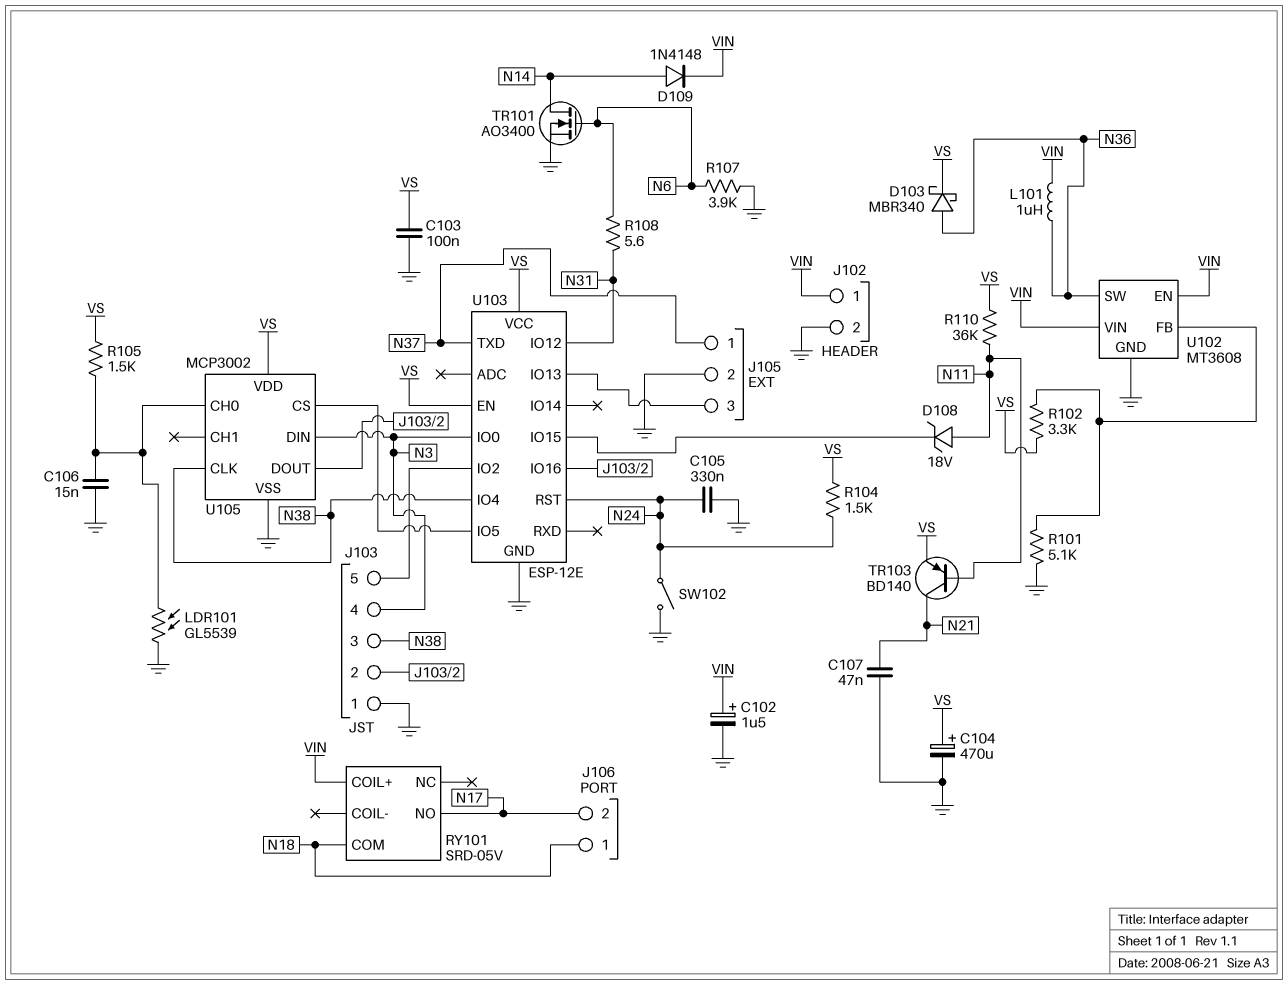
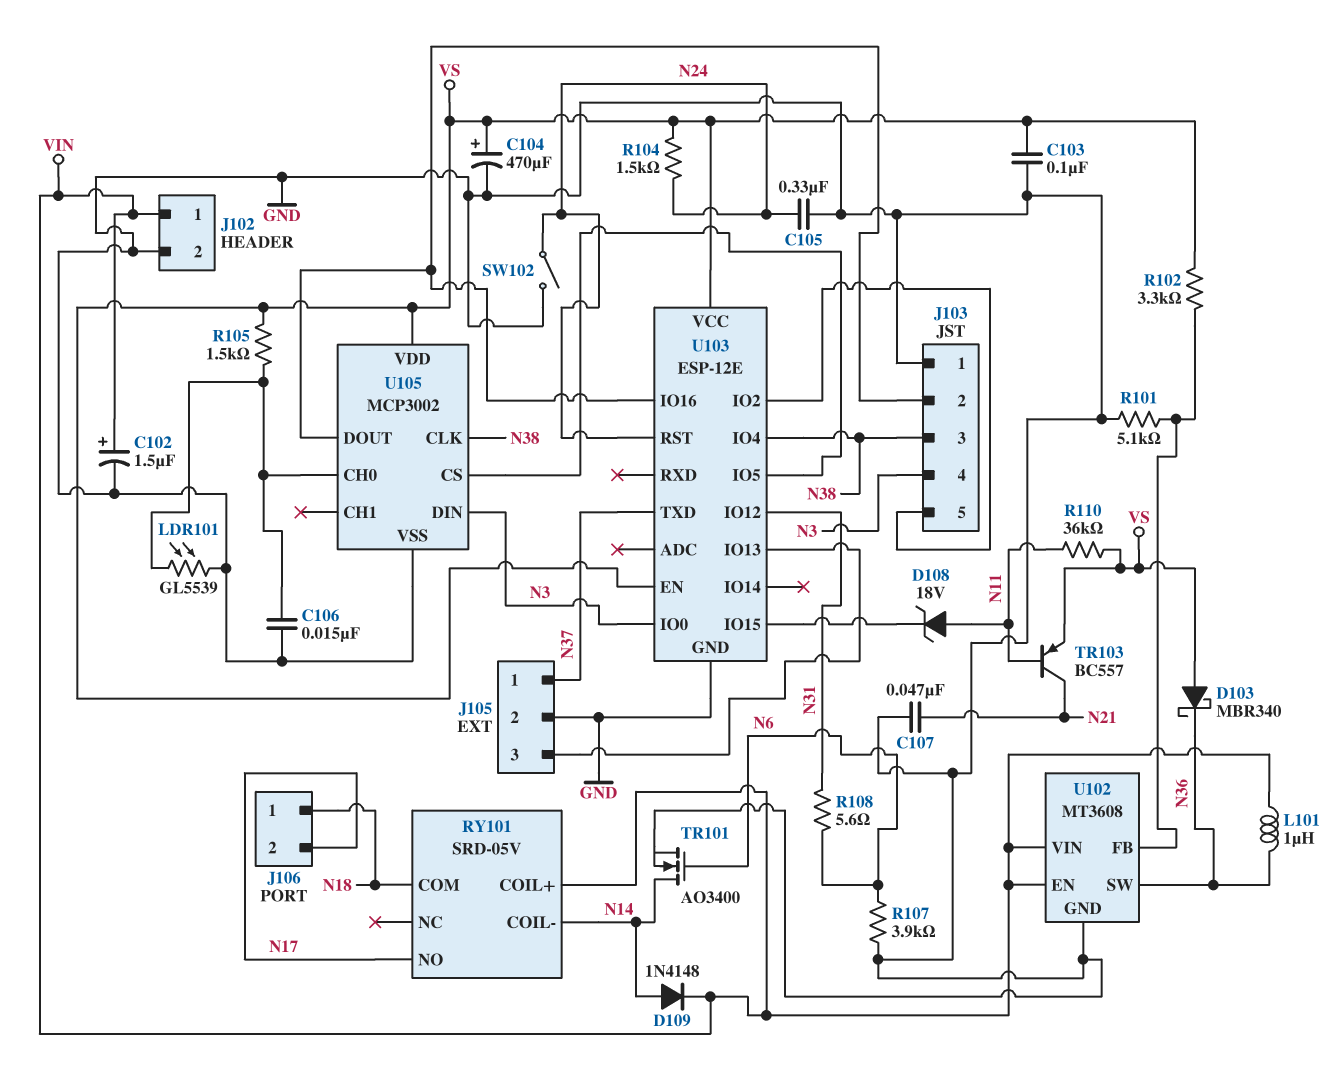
D103: schottky MBR340 (A N36, K VS) -> schottky MBR340 (A VS, K N36)
RY101 pin COIL-: none -> N14
TR103: PNP BD140 (B N11, C N21, E VS) -> PNP BC557 (B N11, C N21, E VS)

